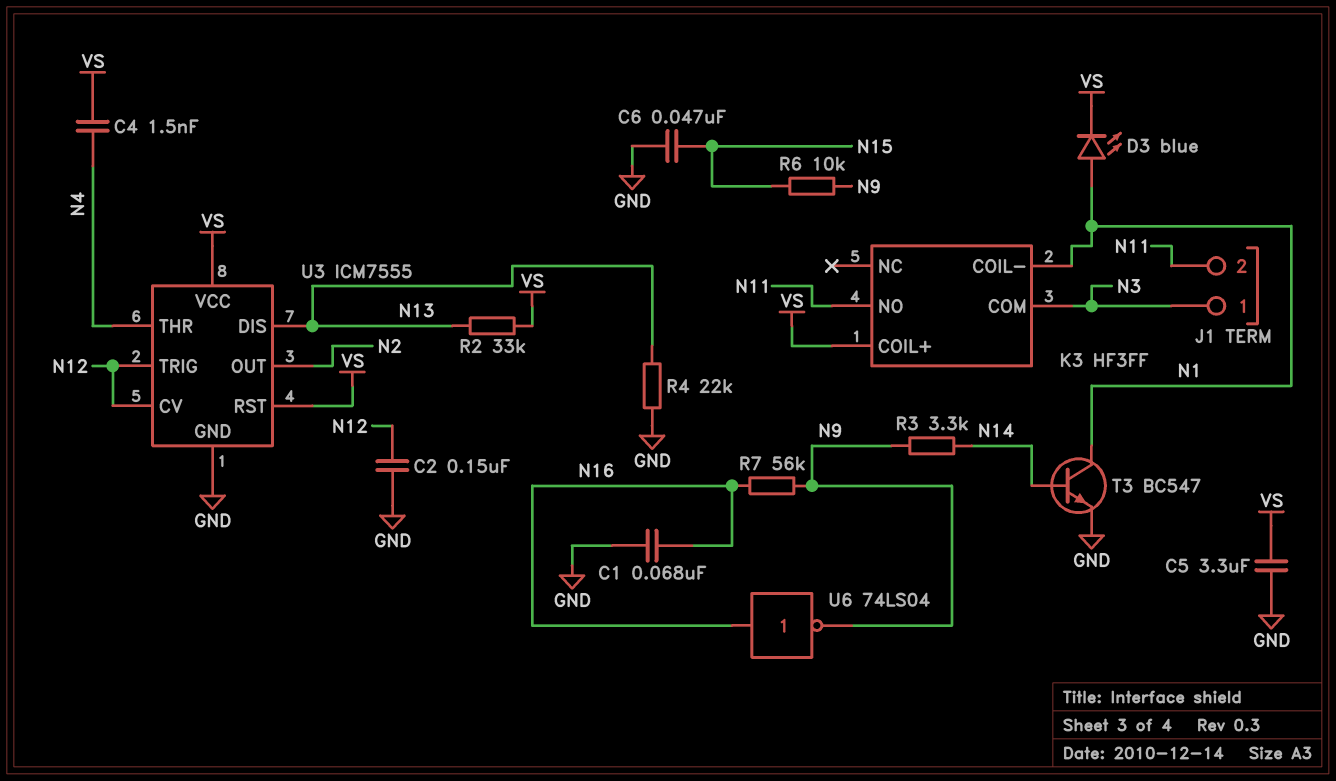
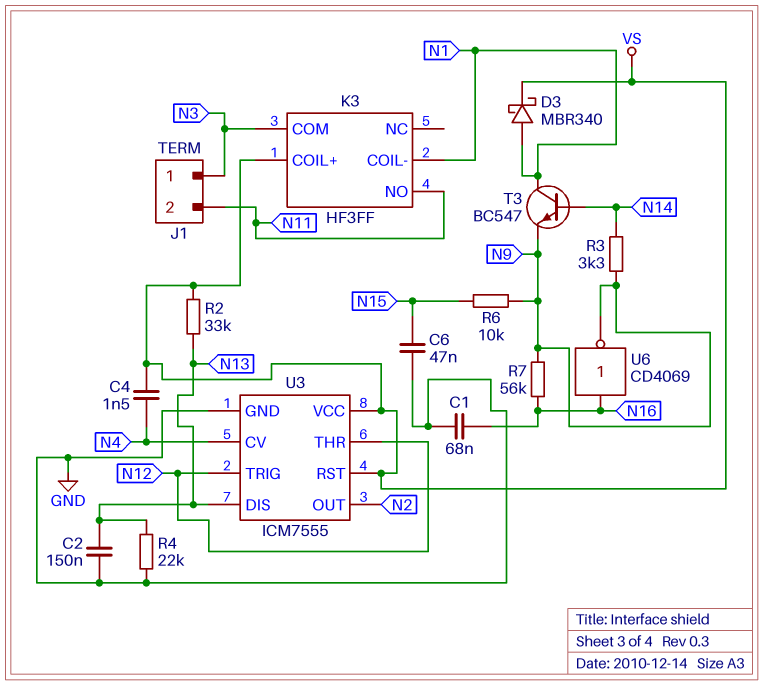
C2: 150nF (GND, N12) -> 150nF (GND, N13)
C5: 3.3uF (GND, VS) -> none
D3: LED blue (A N1, K VS) -> schottky MBR340 (A N1, K VS)
T3: NPN BC547 (B N14, C N1, E GND) -> NPN BC547 (B N14, C N1, E N9)
U3 pin CV: N12 -> N4
U3 pin THR: N4 -> N12
U6: NOT 74LS04 (in N16, out N9) -> NOT CD4069 (in N16, out N9)

